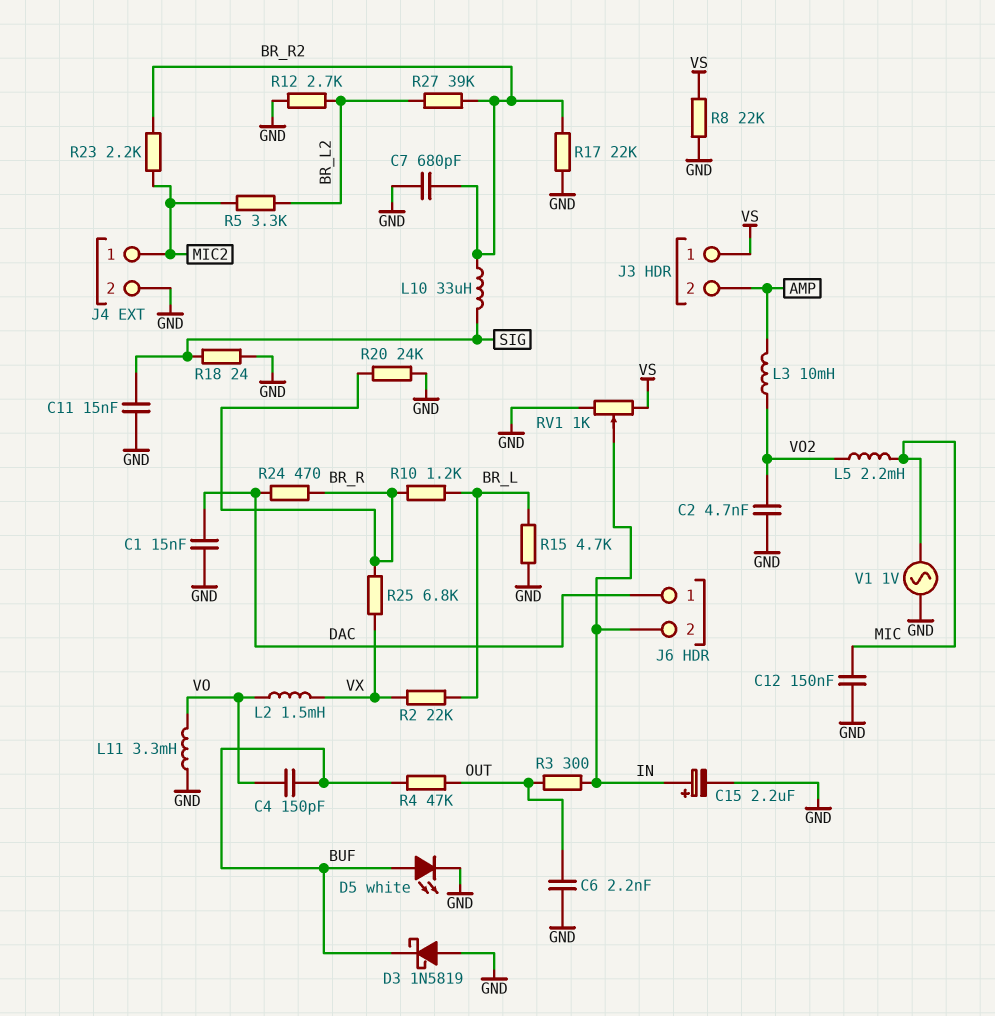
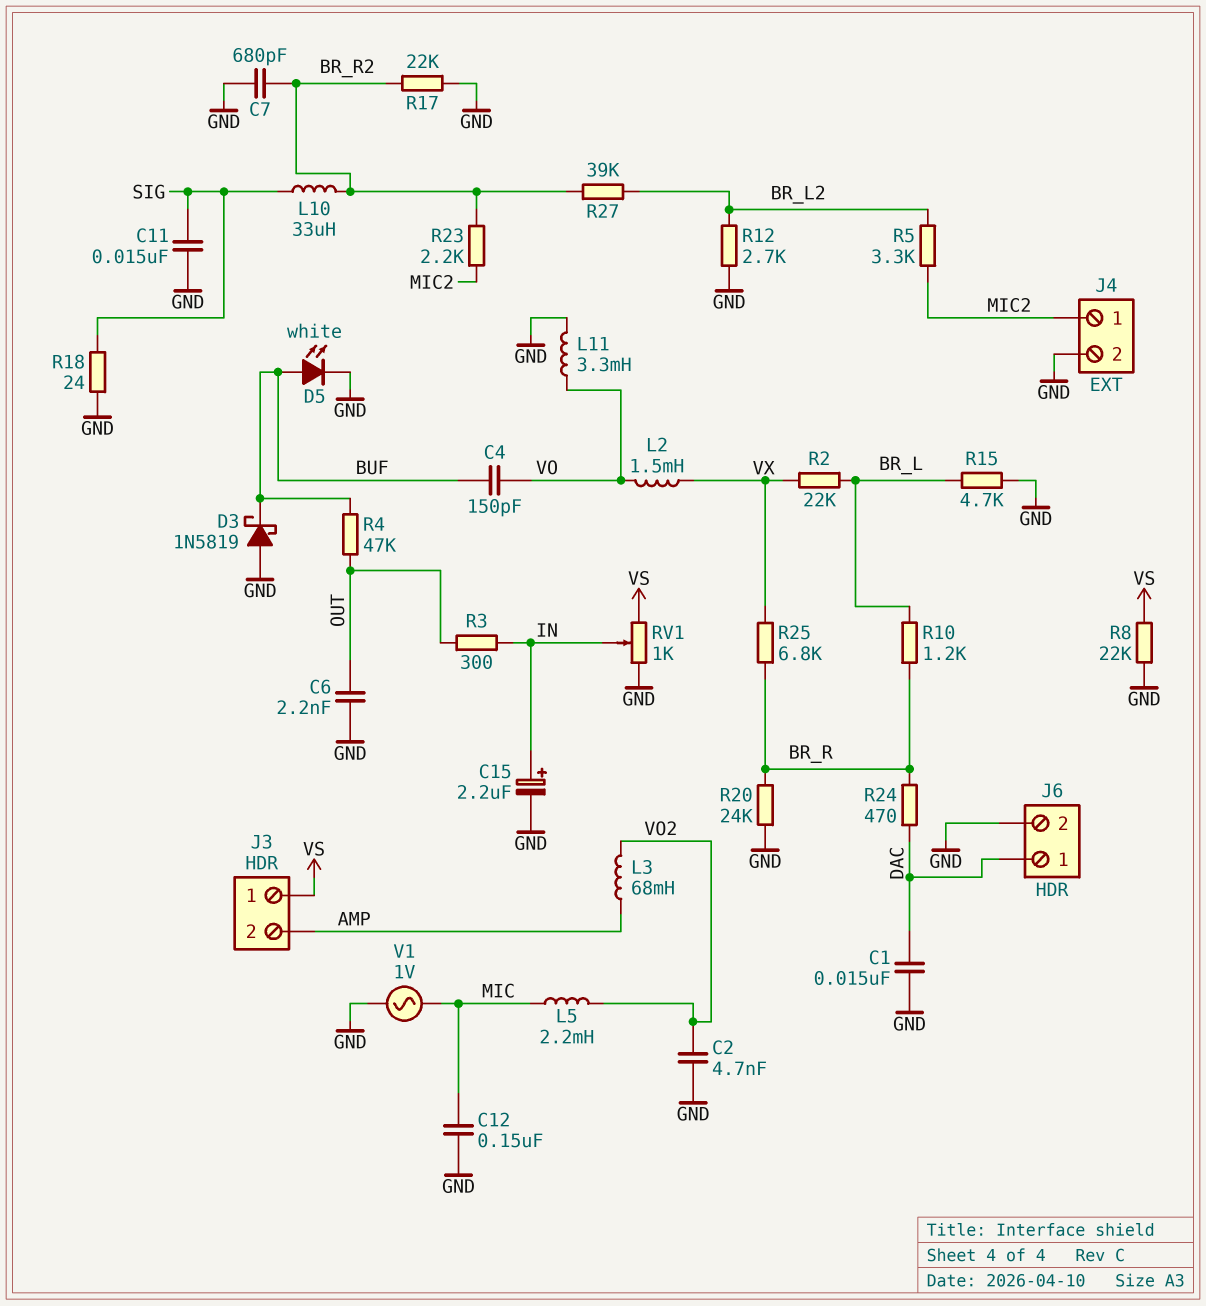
J6 pin 2: IN -> GND
L3: 10mH (AMP, VO2) -> 68mH (AMP, VO2)

